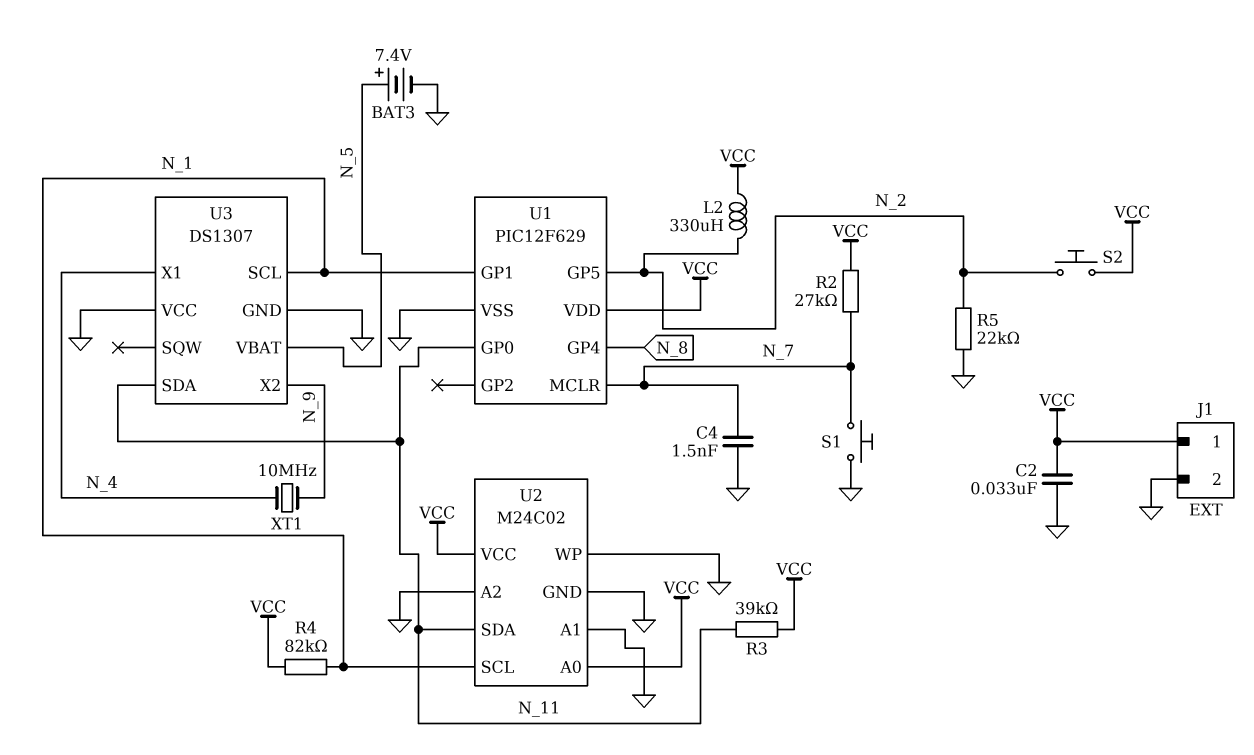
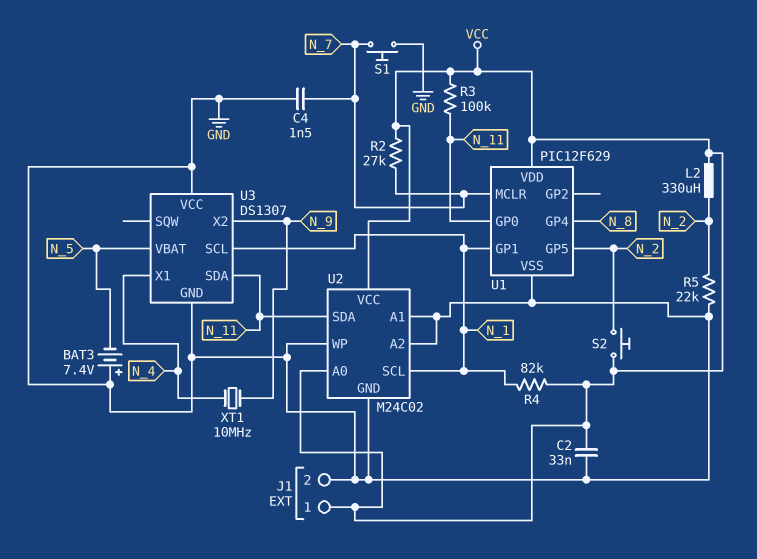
BAT3: 7.4V (plus N_5, minus GND) -> 7.4V (plus GND, minus N_5)
R3: 39k (N_11, VCC) -> 100k (N_11, VCC)

